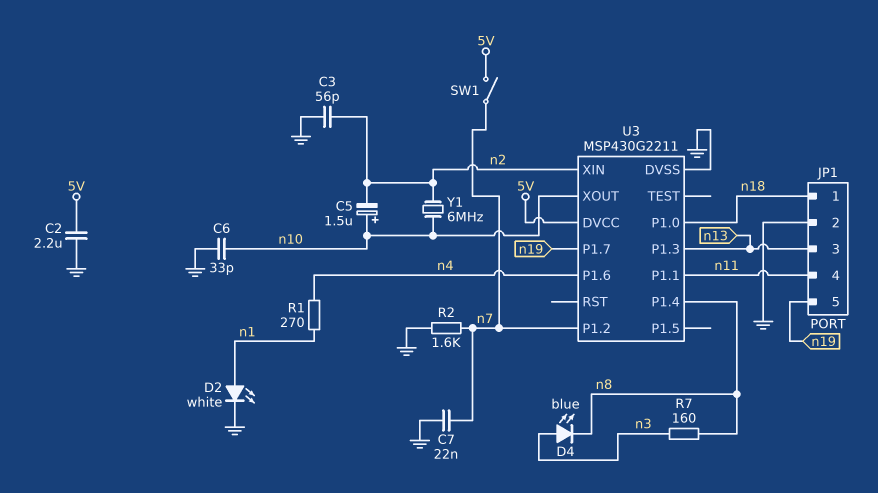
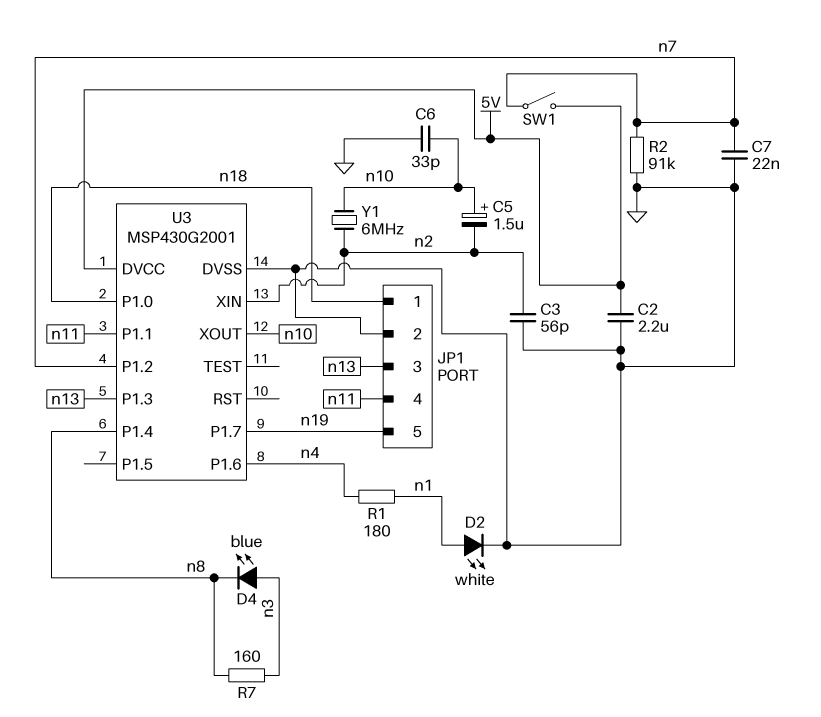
R1: 270 (n1, n4) -> 180 (n1, n4)
R2: 1.6k (GND, n7) -> 91k (GND, n7)
U3: MSP430G2211 -> MSP430G2001

